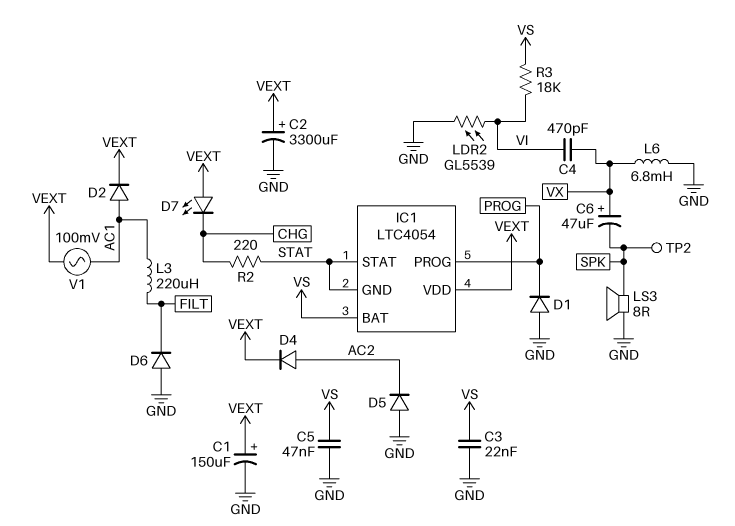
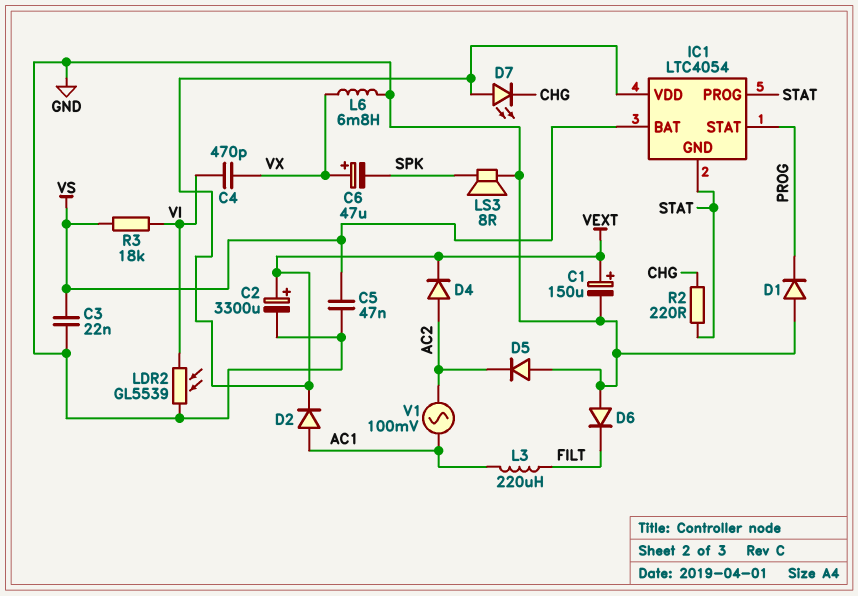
IC1 pin PROG: PROG -> STAT
IC1 pin STAT: STAT -> PROG
TP2: test point (SPK) -> none
V1: AC 100mV (AC1, VEXT) -> AC 100mV (AC1, AC2)

